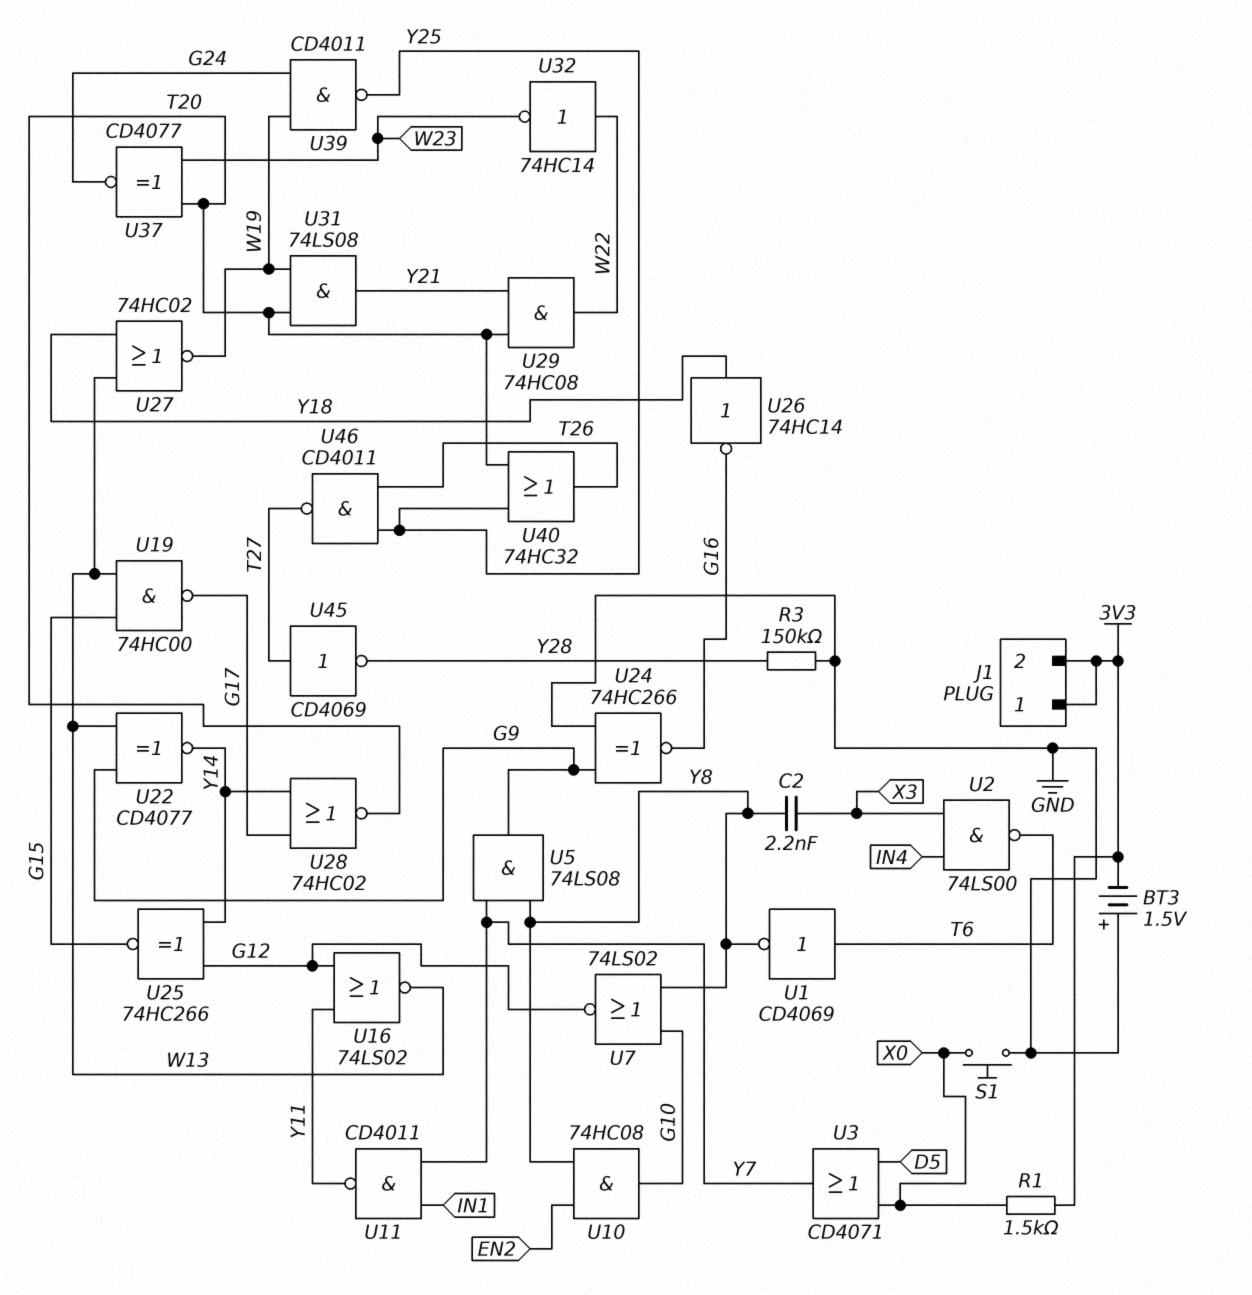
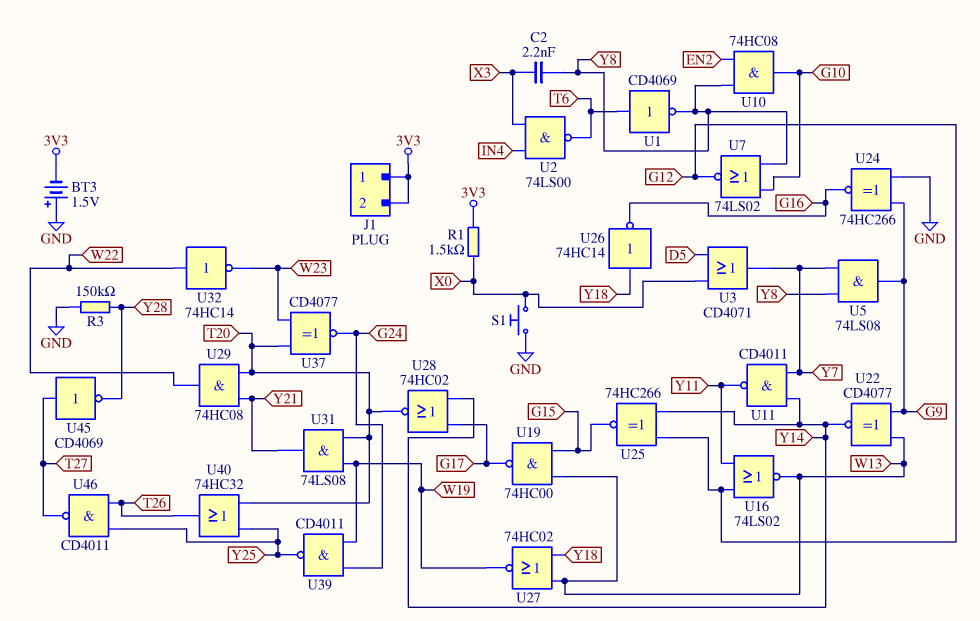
U11: NAND CD4011 (in IN1, in Y7, out Y11) -> NAND CD4011 (in Y7, in Y14, out Y11)

